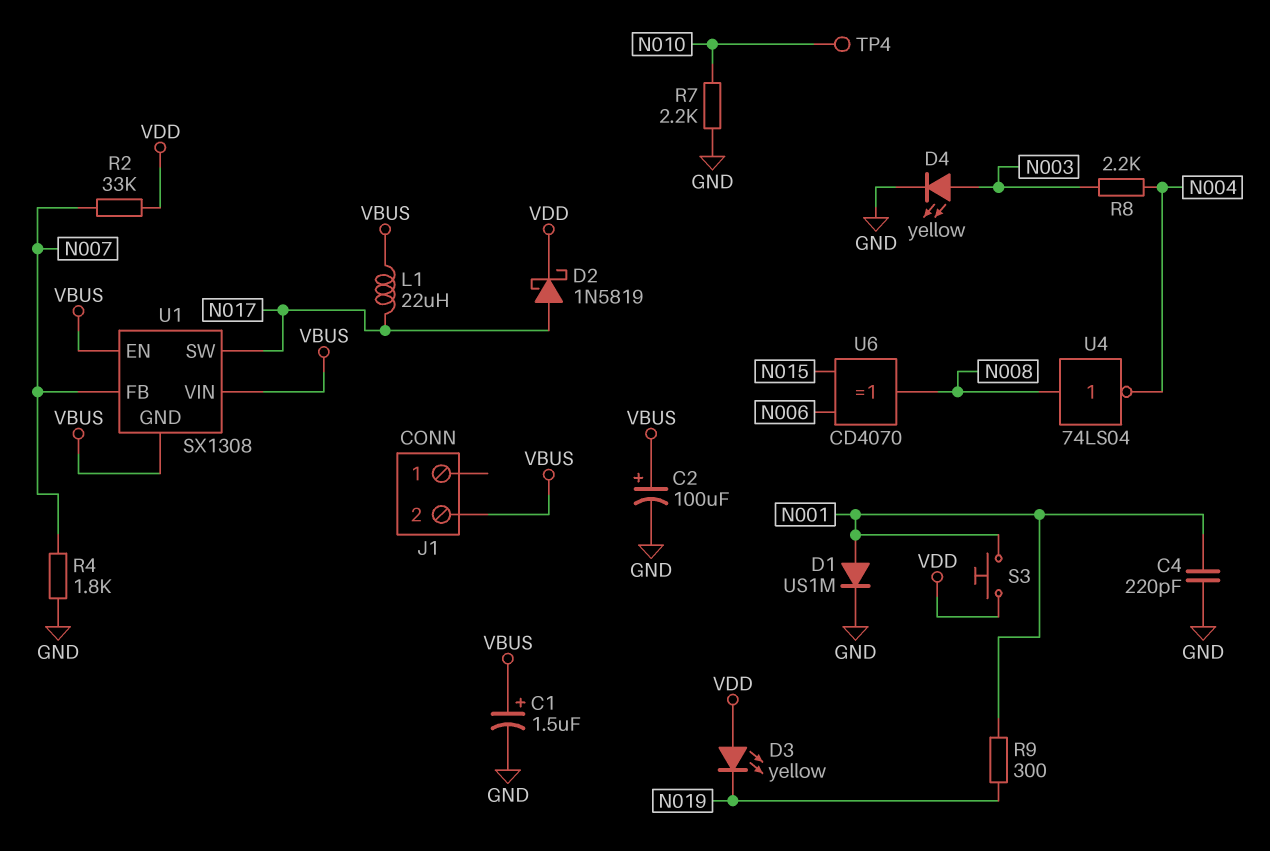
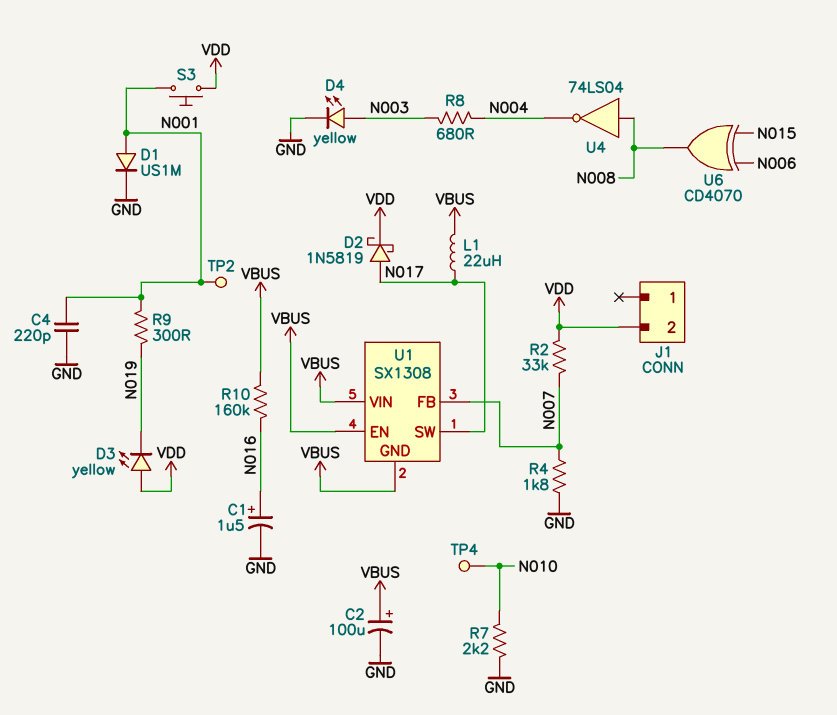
C1: 1.5uF (plus VBUS, minus GND) -> 1.5uF (plus N016, minus GND)
J1 pin 2: VBUS -> VDD
R8: 2.2k (N003, N004) -> 680 (N003, N004)
R10: none -> 160k (N016, VBUS)
TP2: none -> test point (N001)

